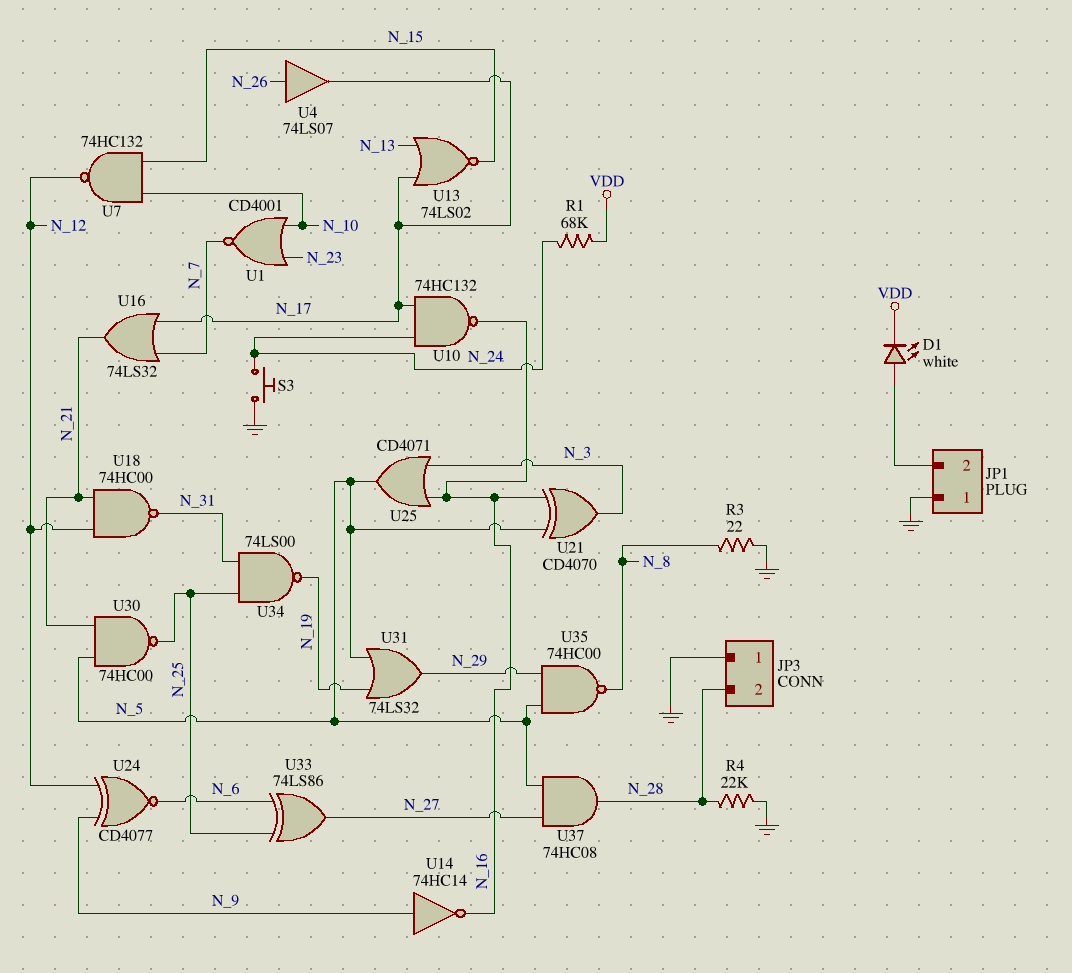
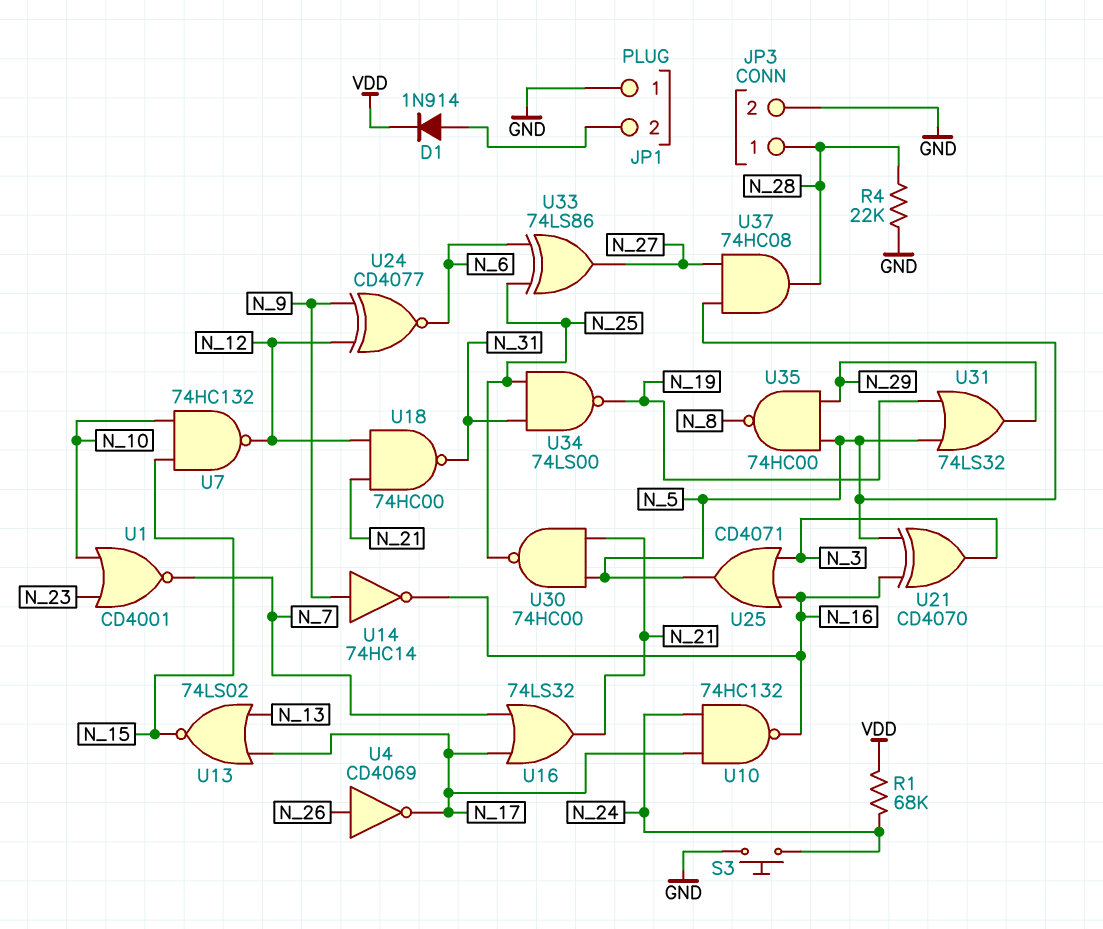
D1: LED white (A JP1/2, K VDD) -> diode 1N914 (A JP1/2, K VDD)
JP3 pin 1: GND -> N_28
JP3 pin 2: N_28 -> GND
R3: 22 (GND, N_8) -> none
U4: buffer 74LS07 (in N_26, out N_17) -> NOT CD4069 (in N_26, out N_17)

